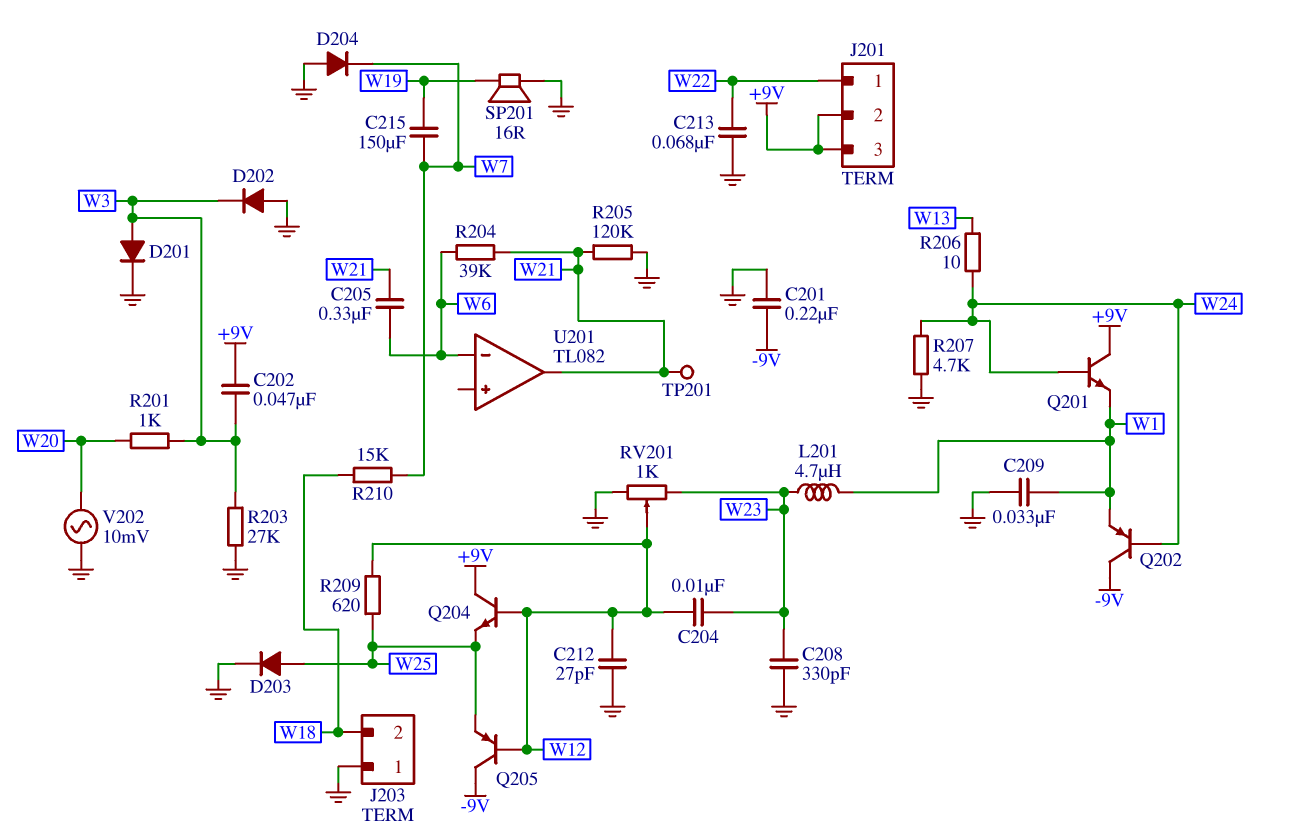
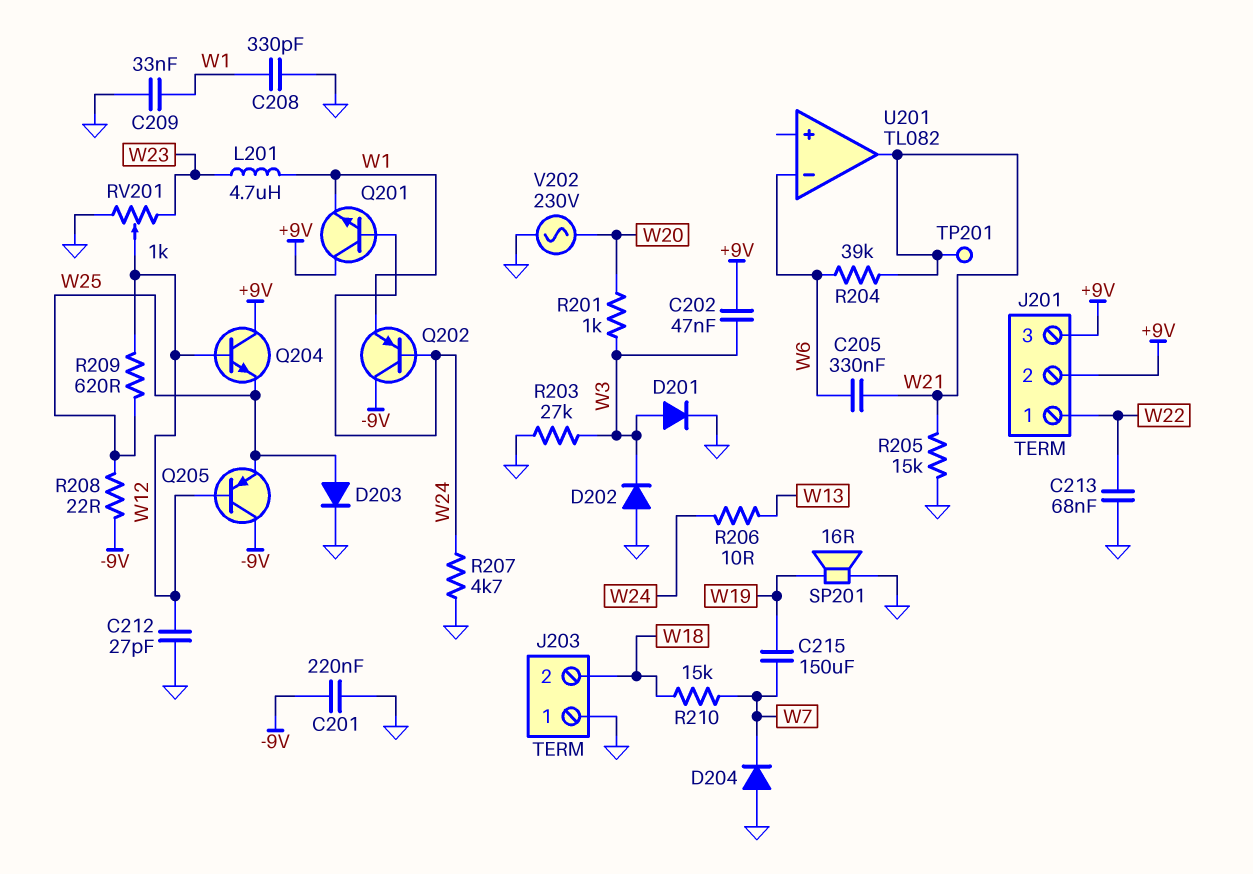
C204: 10nF (W12, W23) -> none
C208: 330pF (GND, W23) -> 330pF (GND, W1)
R205: 120k (GND, W21) -> 15k (GND, W21)
R208: none -> 22 (-9V, W25)
V202: AC 10mV (GND, W20) -> AC 230V (GND, W20)

